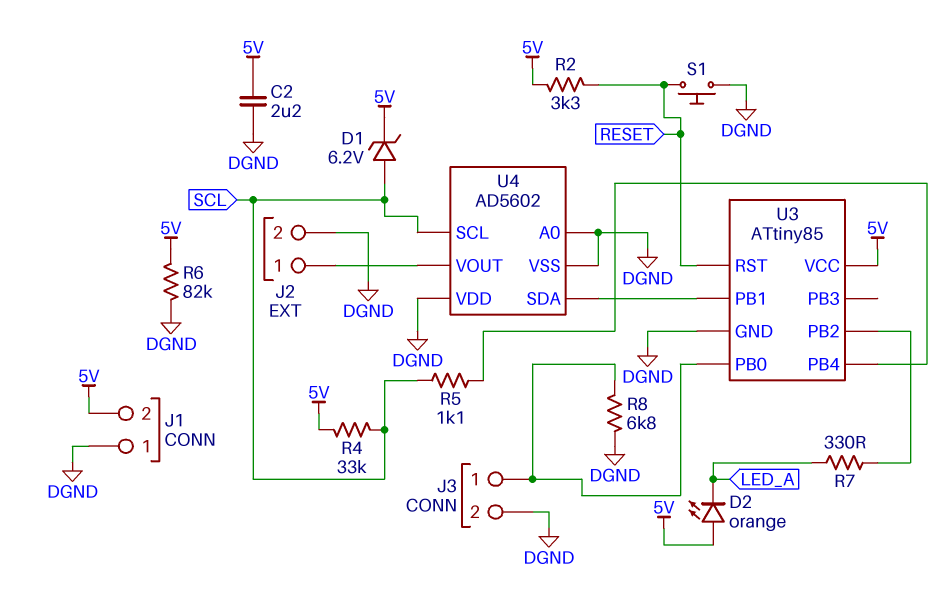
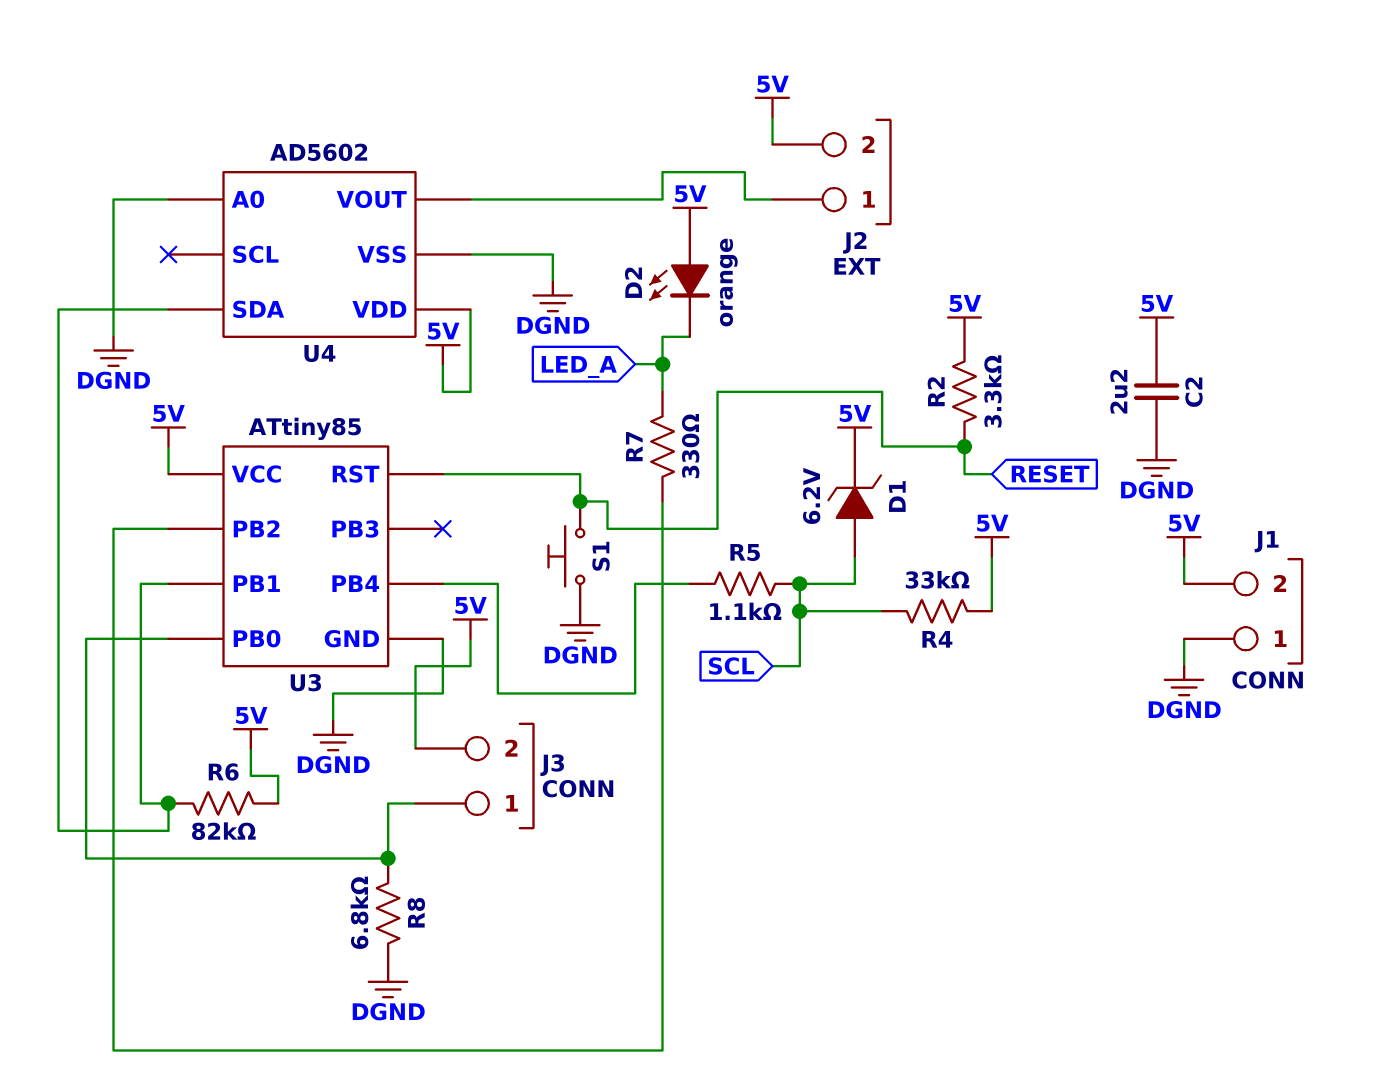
J2 pin 2: DGND -> 5V
J3 pin 2: DGND -> 5V
R6: 82k (5V, DGND) -> 82k (5V, U3/PB1)
U4 pin SCL: SCL -> none
U4 pin VDD: DGND -> 5V

